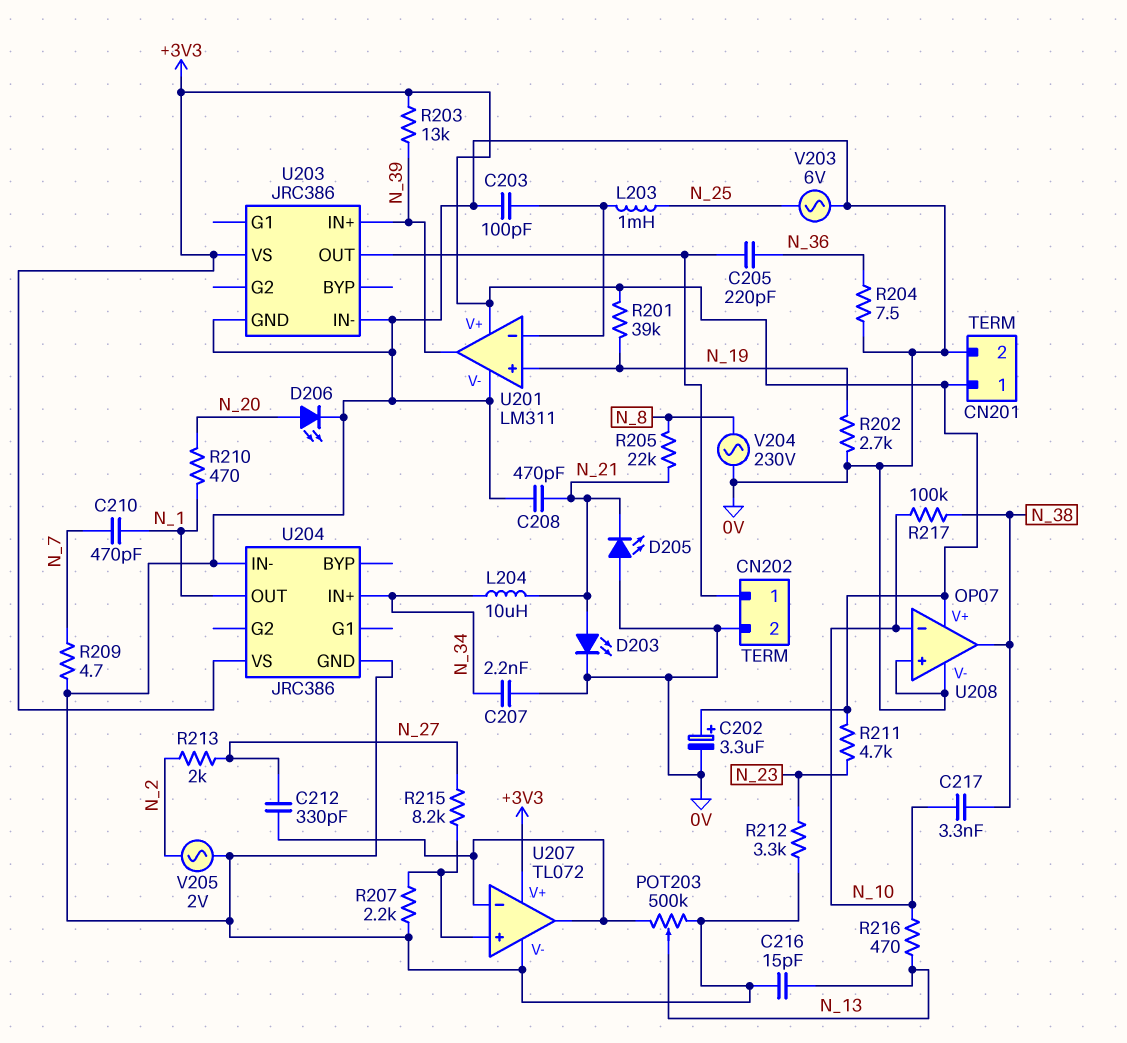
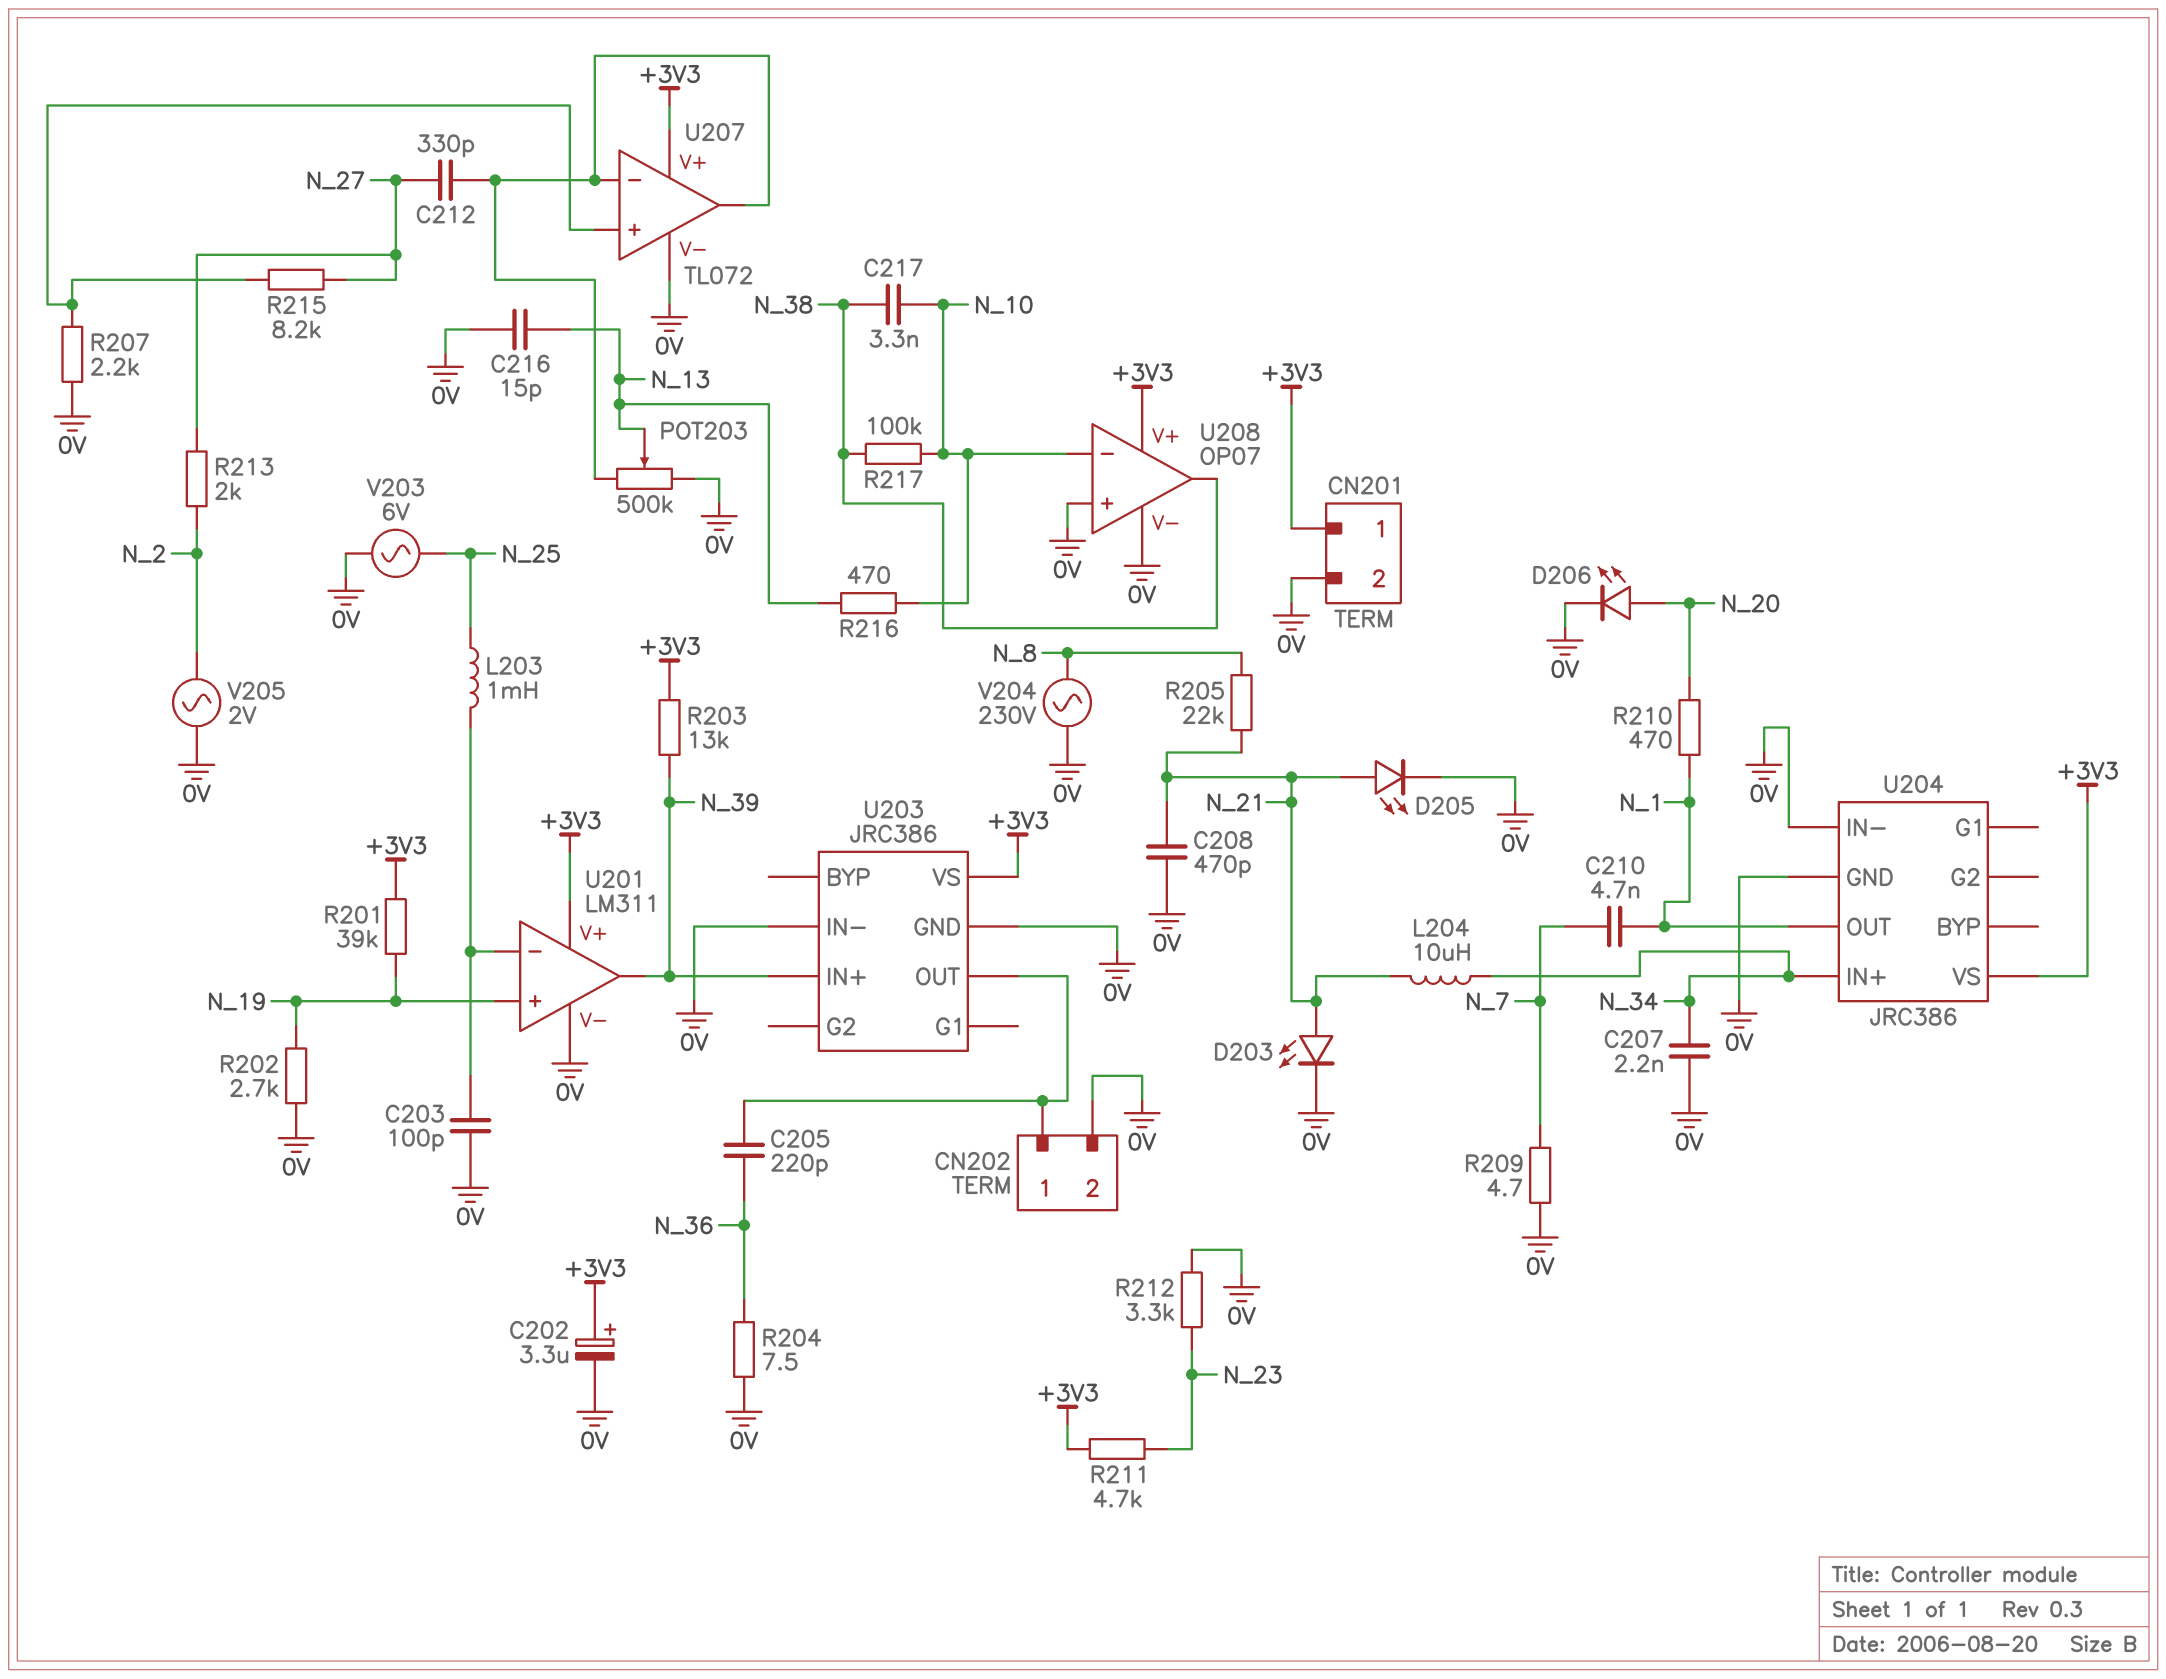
C210: 470pF (N_1, N_7) -> 4.7nF (N_1, N_7)
D205: LED (A 0V, K N_21) -> LED (A N_21, K 0V)

